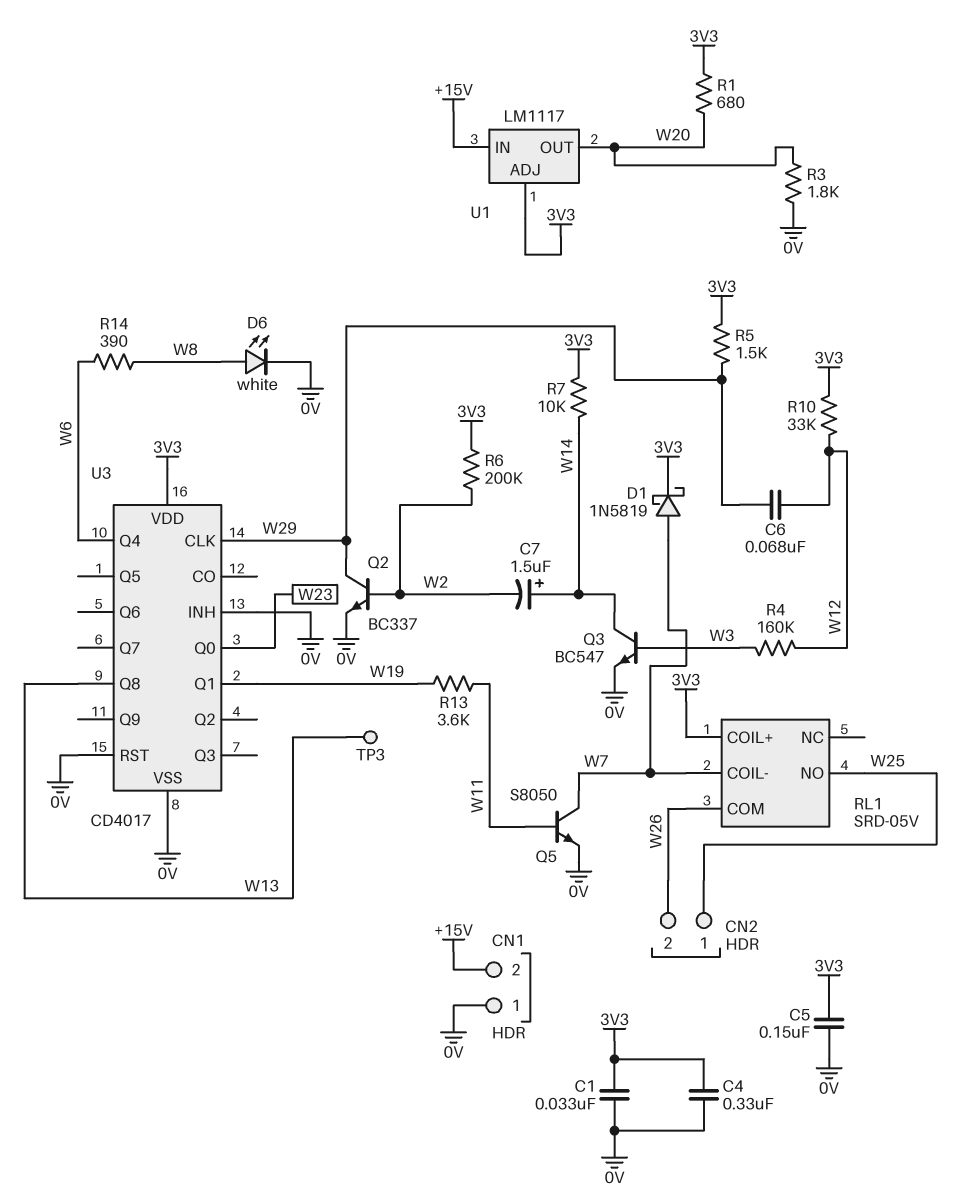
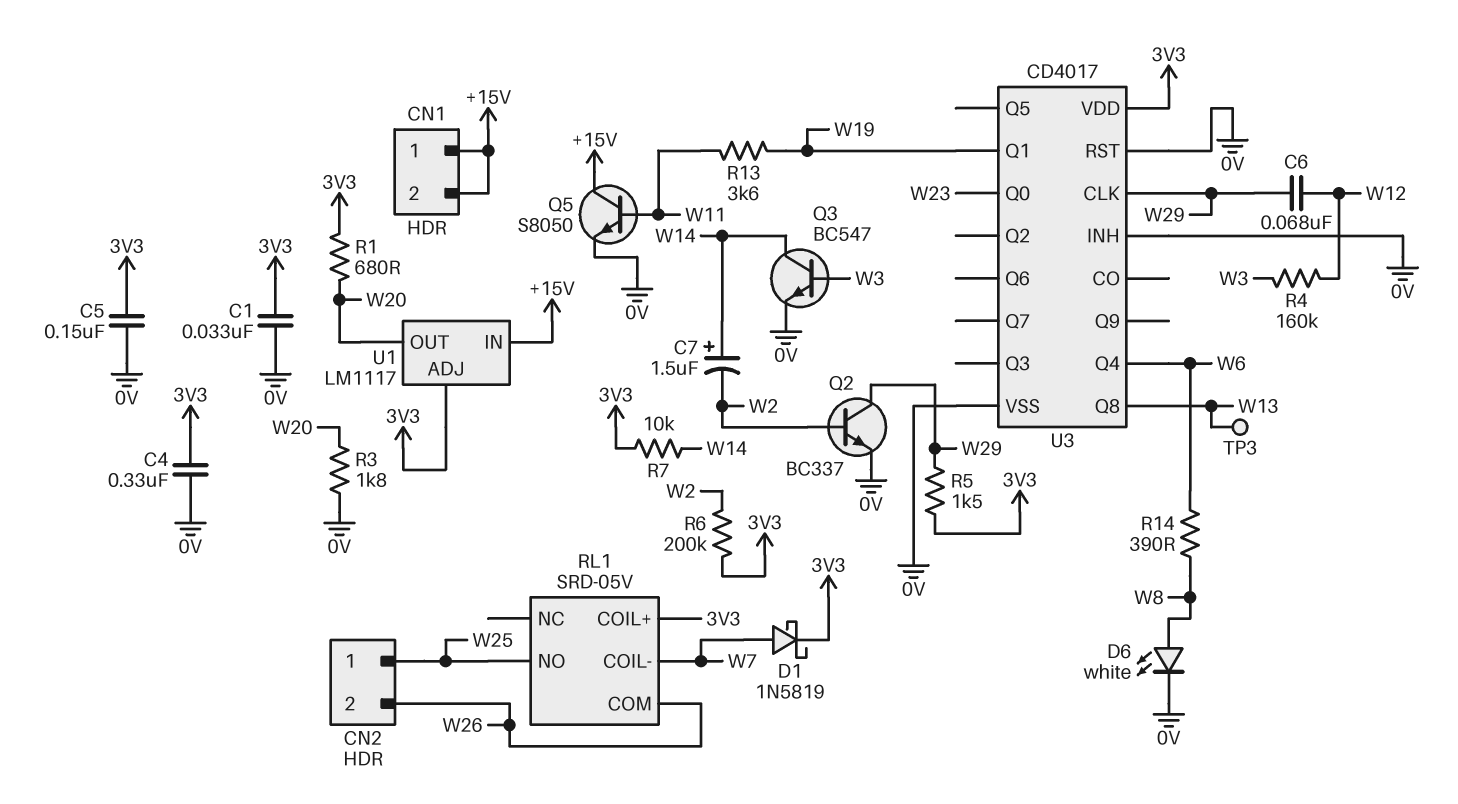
CN1 pin 1: 0V -> +15V
Q5: NPN S8050 (B W11, C W7, E 0V) -> NPN S8050 (B W11, C +15V, E 0V)
R10: 33k (3V3, W12) -> none

